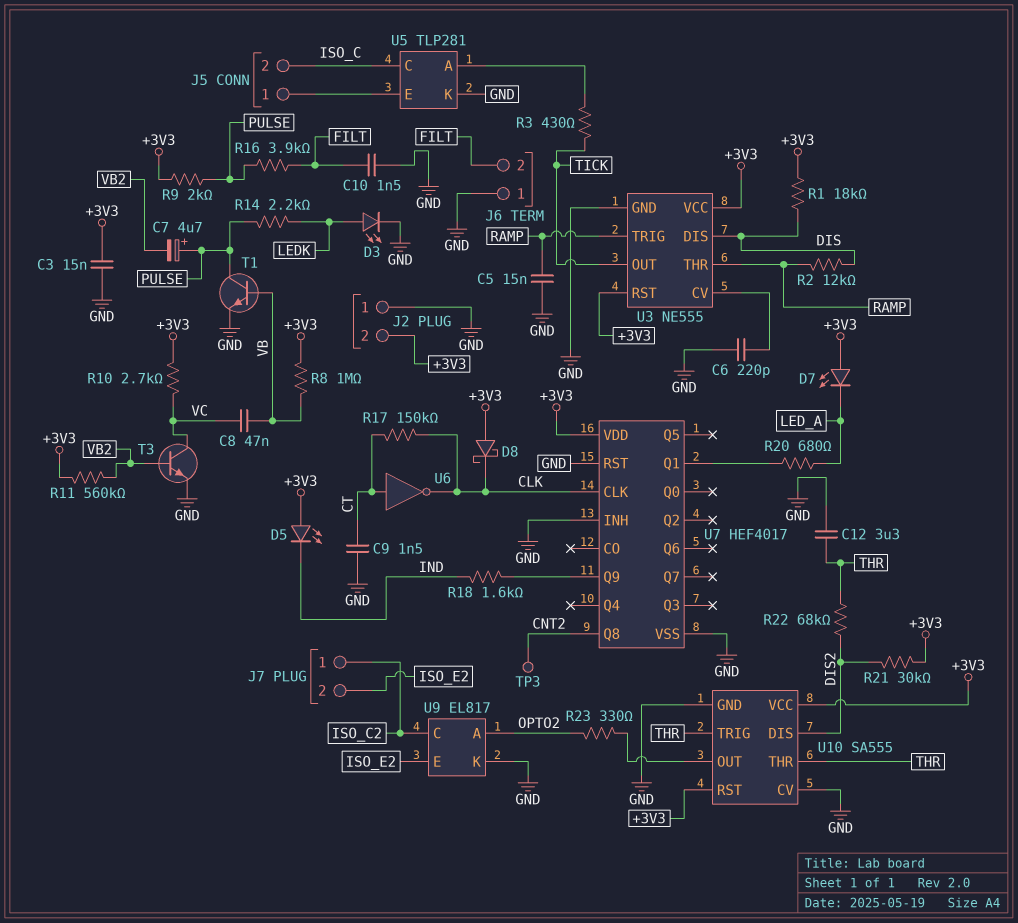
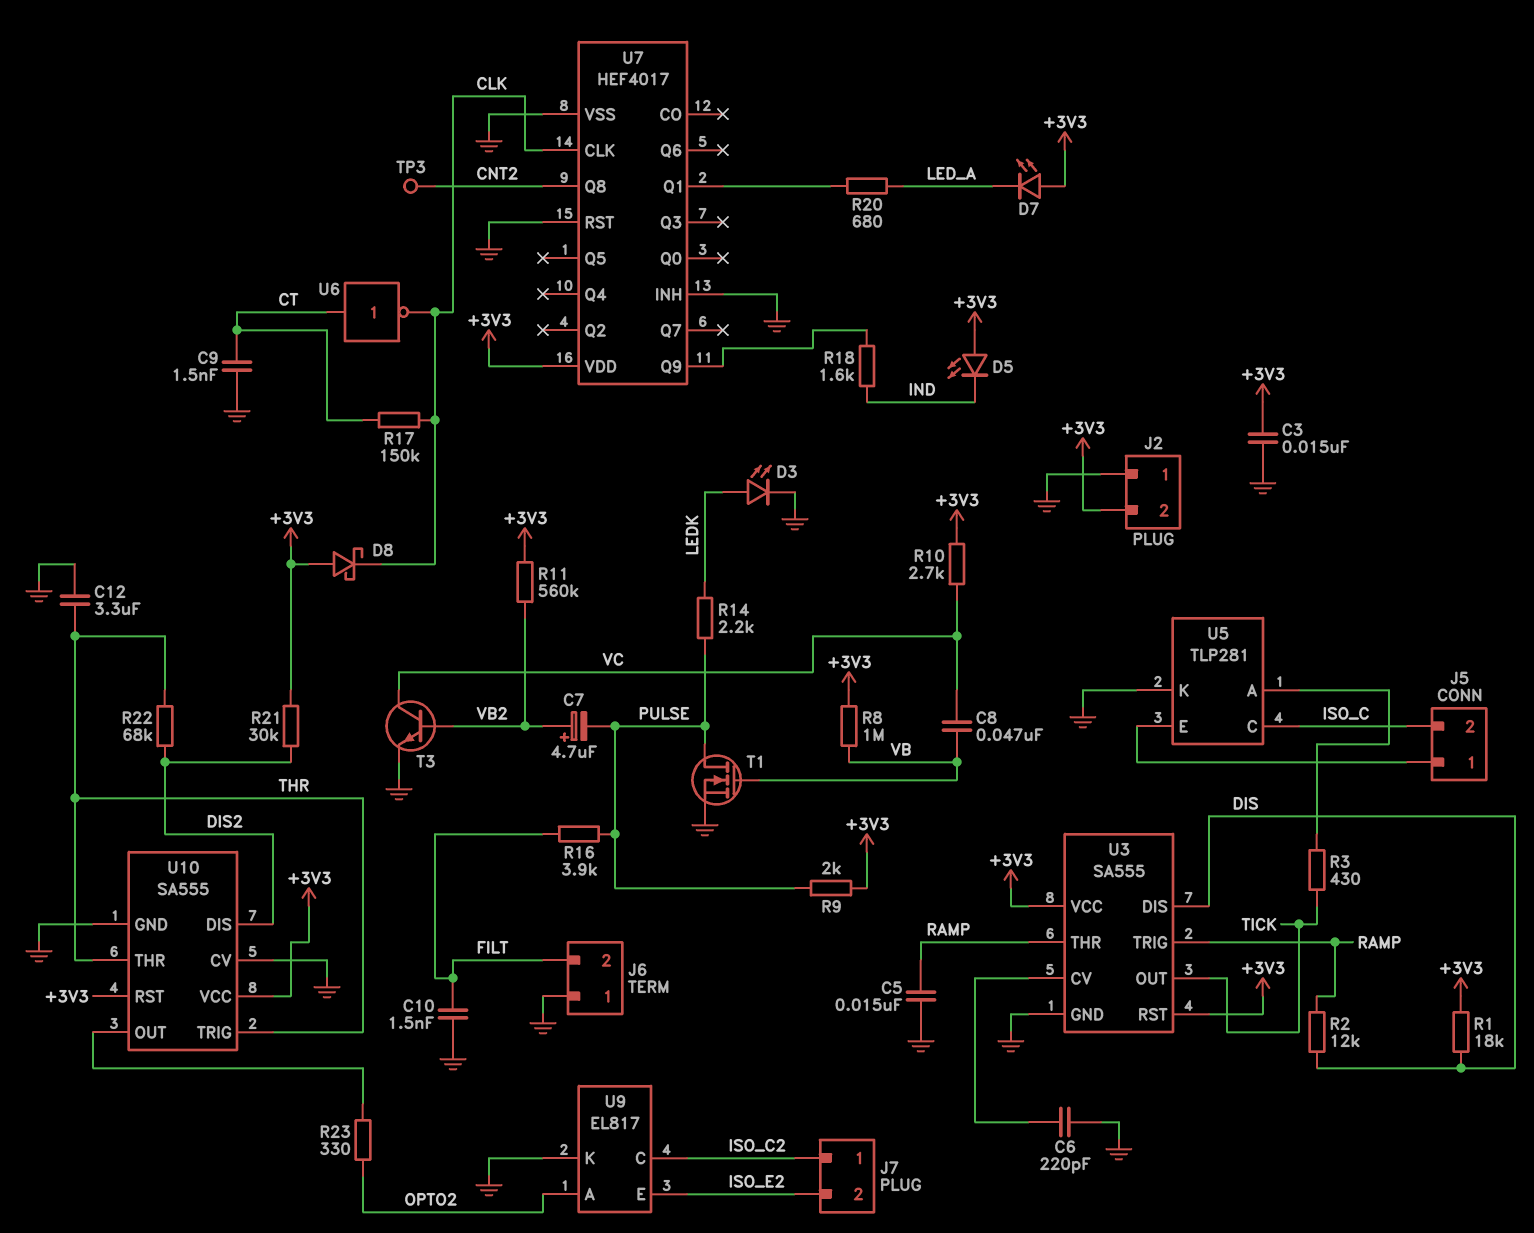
C7: 4.7uF (plus PULSE, minus VB2) -> 4.7uF (plus VB2, minus PULSE)
T1: NPN (B VB, C PULSE, E GND) -> NMOS (G VB, D PULSE, S GND)
U3: NE555 -> SA555

